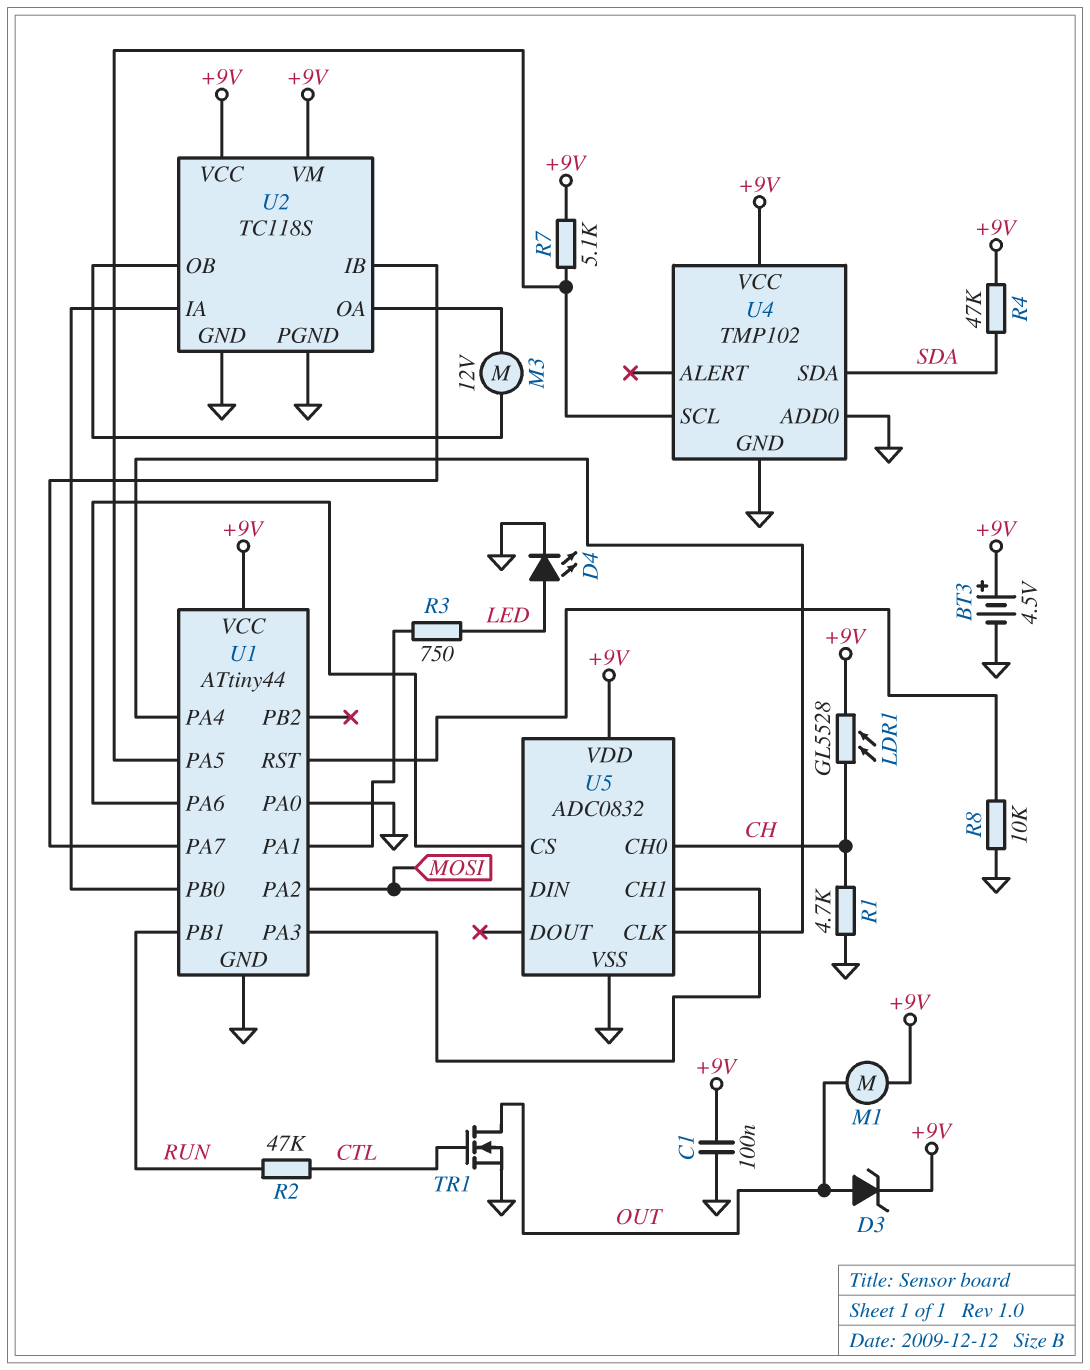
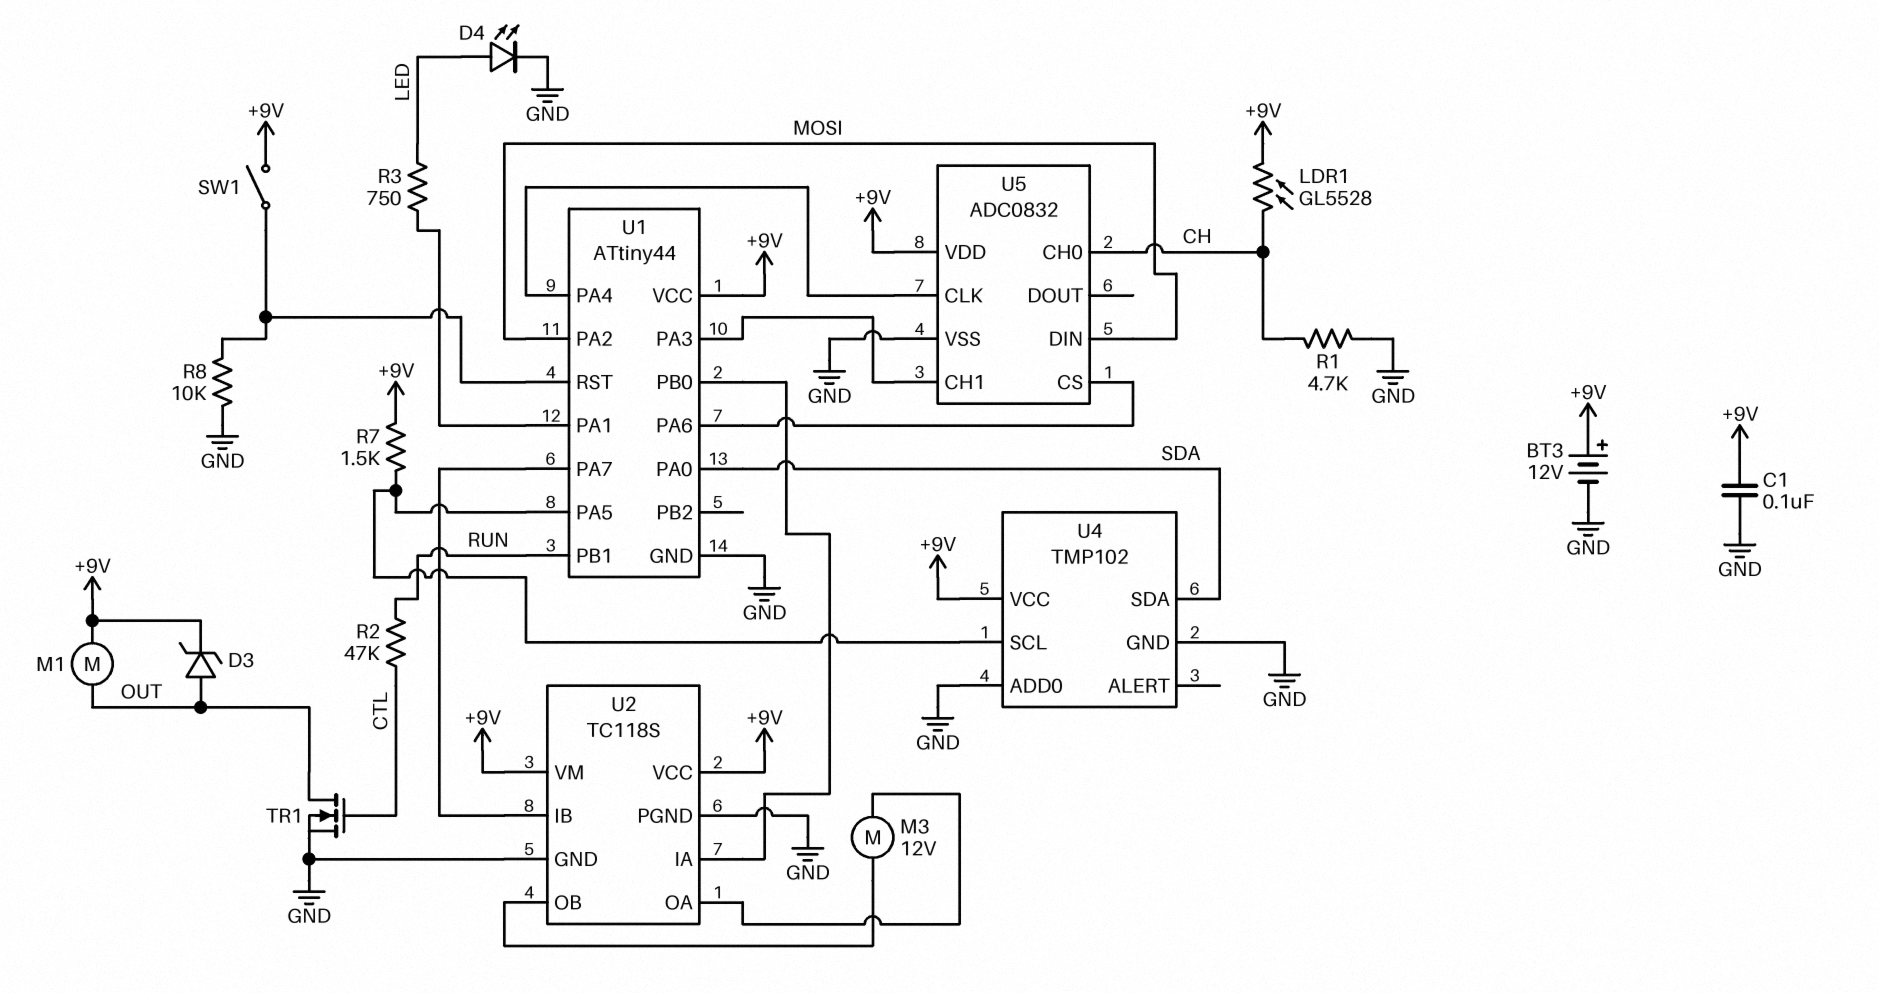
BT3: 4.5V (plus +9V, minus GND) -> 12V (plus +9V, minus GND)
R4: 47k (+9V, SDA) -> none
R7: 5.1k (+9V, U1/PA5) -> 1.5k (+9V, U1/PA5)
SW1: none -> switch (+9V, U1/RST)
U1 pin PA0: GND -> SDA

